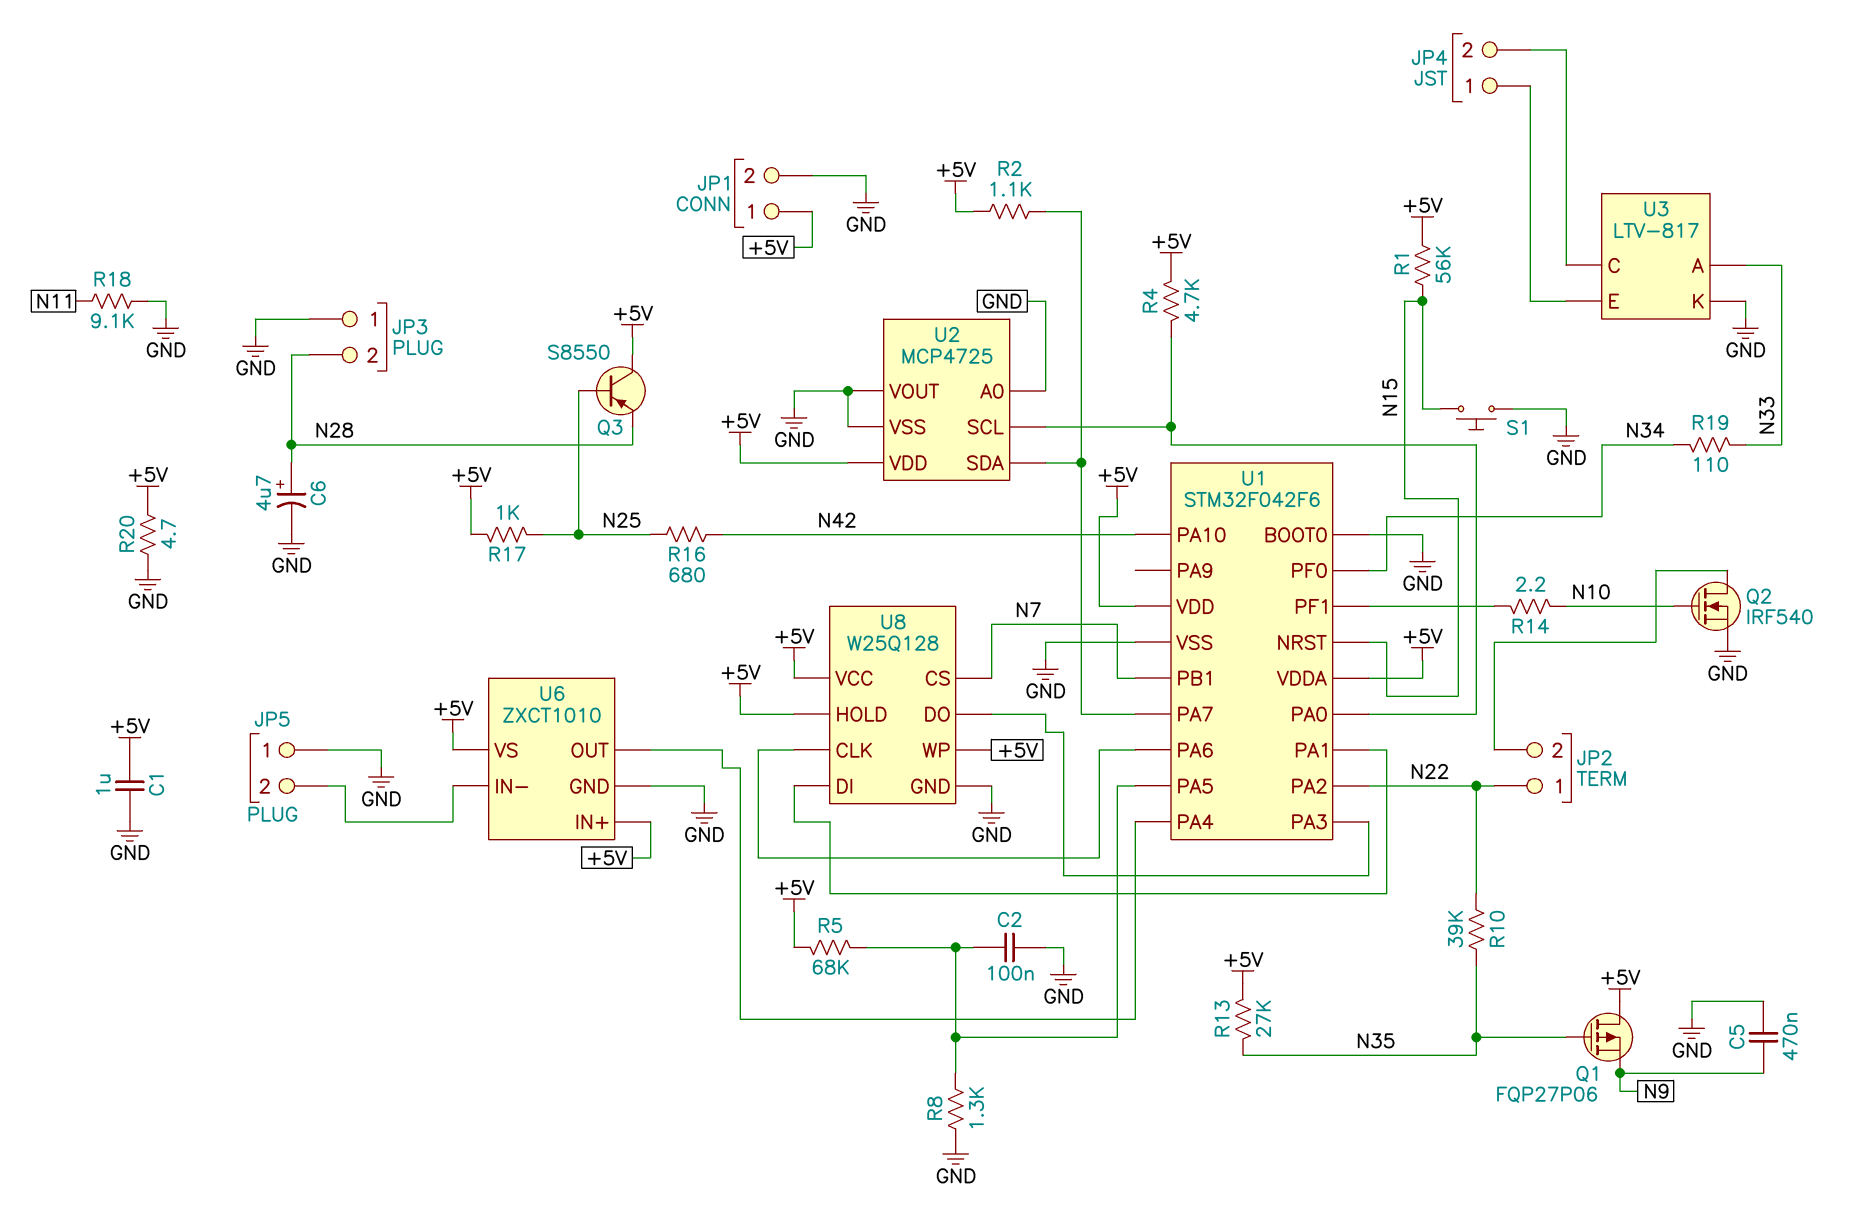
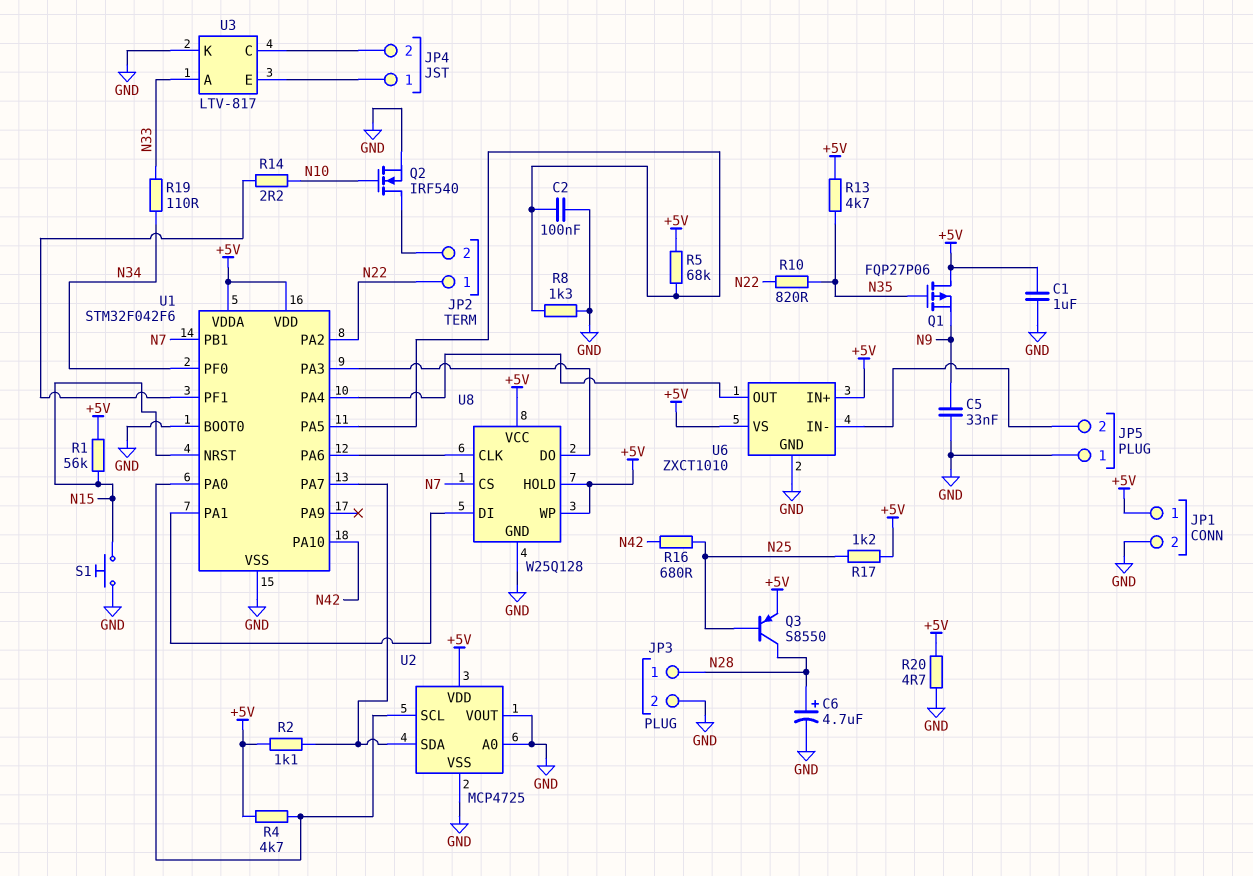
C5: 470nF (GND, N9) -> 33nF (GND, N9)
JP3 pin 1: GND -> N28
JP3 pin 2: N28 -> GND
Q3: PNP S8550 (B N25, C +5V, E N28) -> PNP S8550 (B N25, C N28, E +5V)
R10: 39k (N22, N35) -> 820 (N22, N35)
R13: 27k (+5V, N35) -> 4.7k (+5V, N35)
R17: 1k (+5V, N25) -> 1.2k (+5V, N25)
R18: 9.1k (GND, N11) -> none

